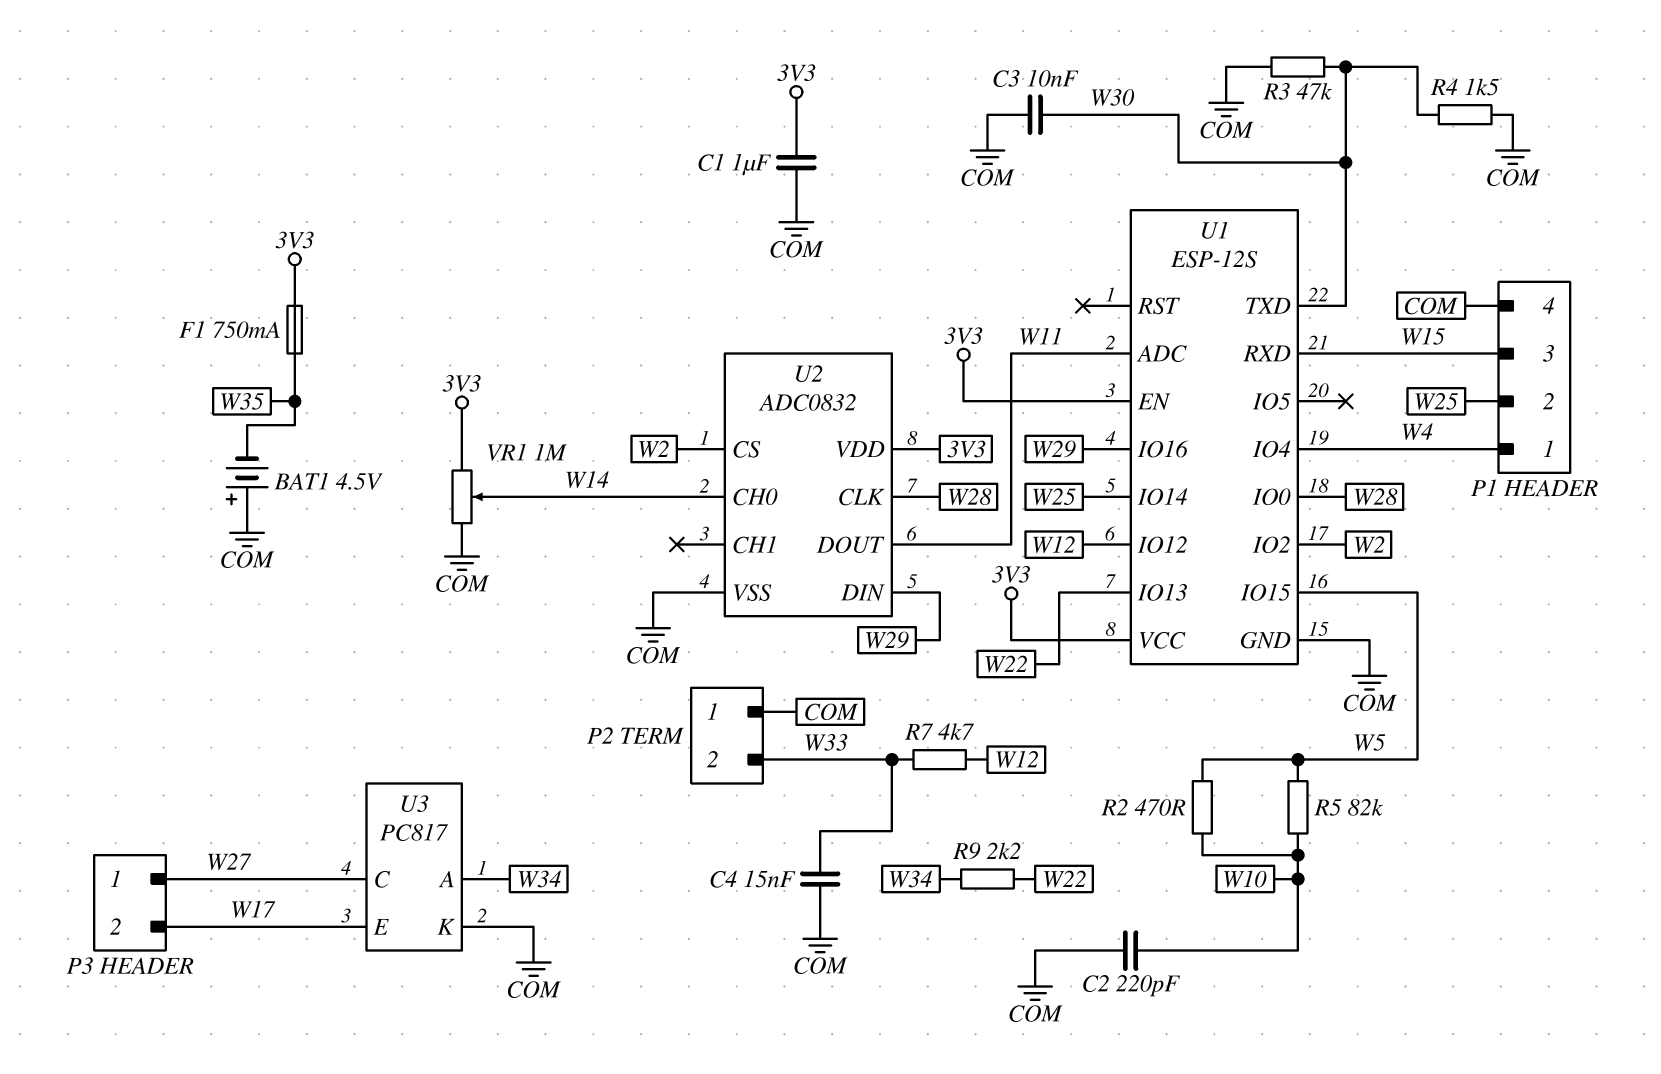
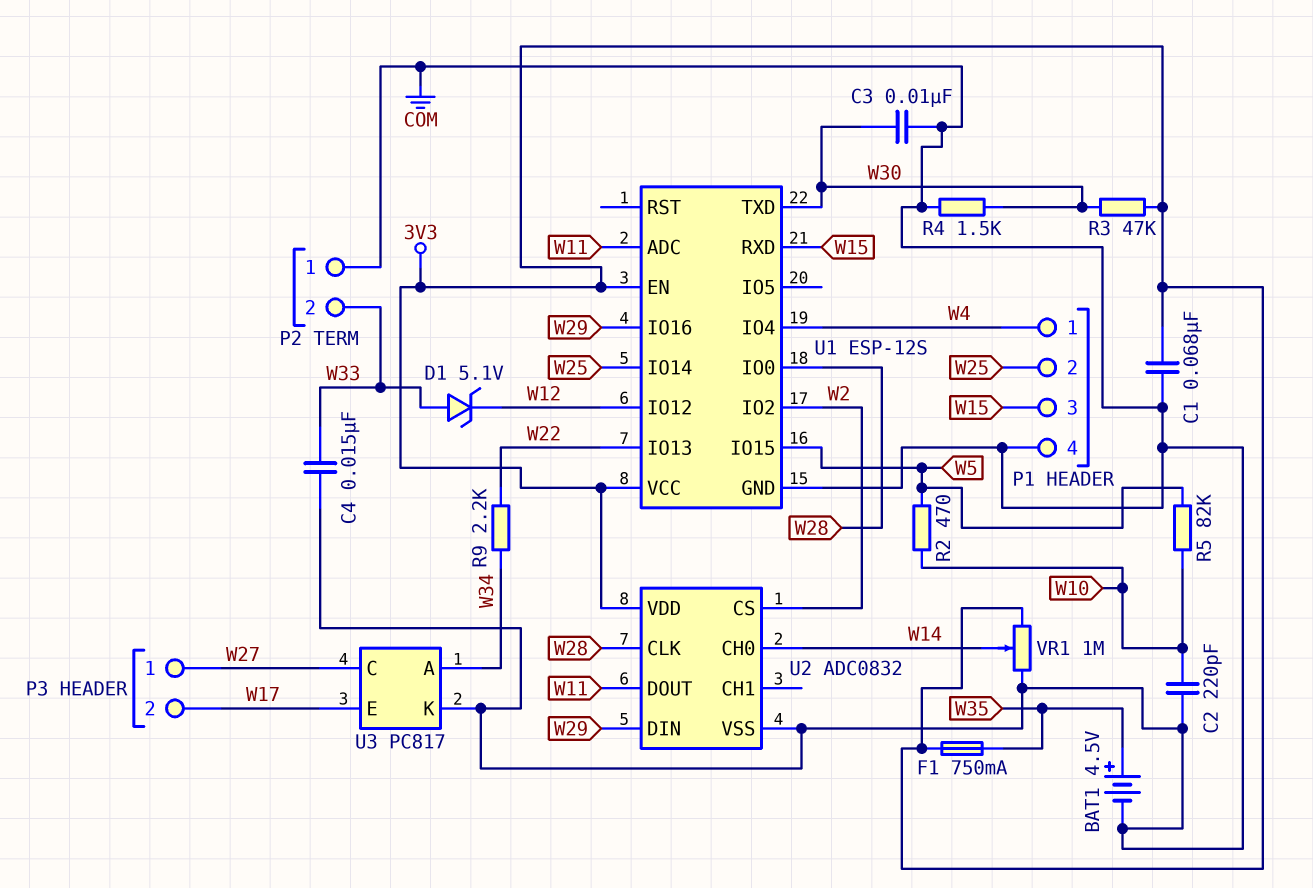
BAT1: 4.5V (plus COM, minus W35) -> 4.5V (plus W35, minus COM)
C1: 1uF (3V3, COM) -> 68nF (3V3, COM)
D1: none -> zener 5.1V (A W33, K W12)
R3: 47k (COM, W30) -> 47k (3V3, W30)
R7: 4.7k (W12, W33) -> none

